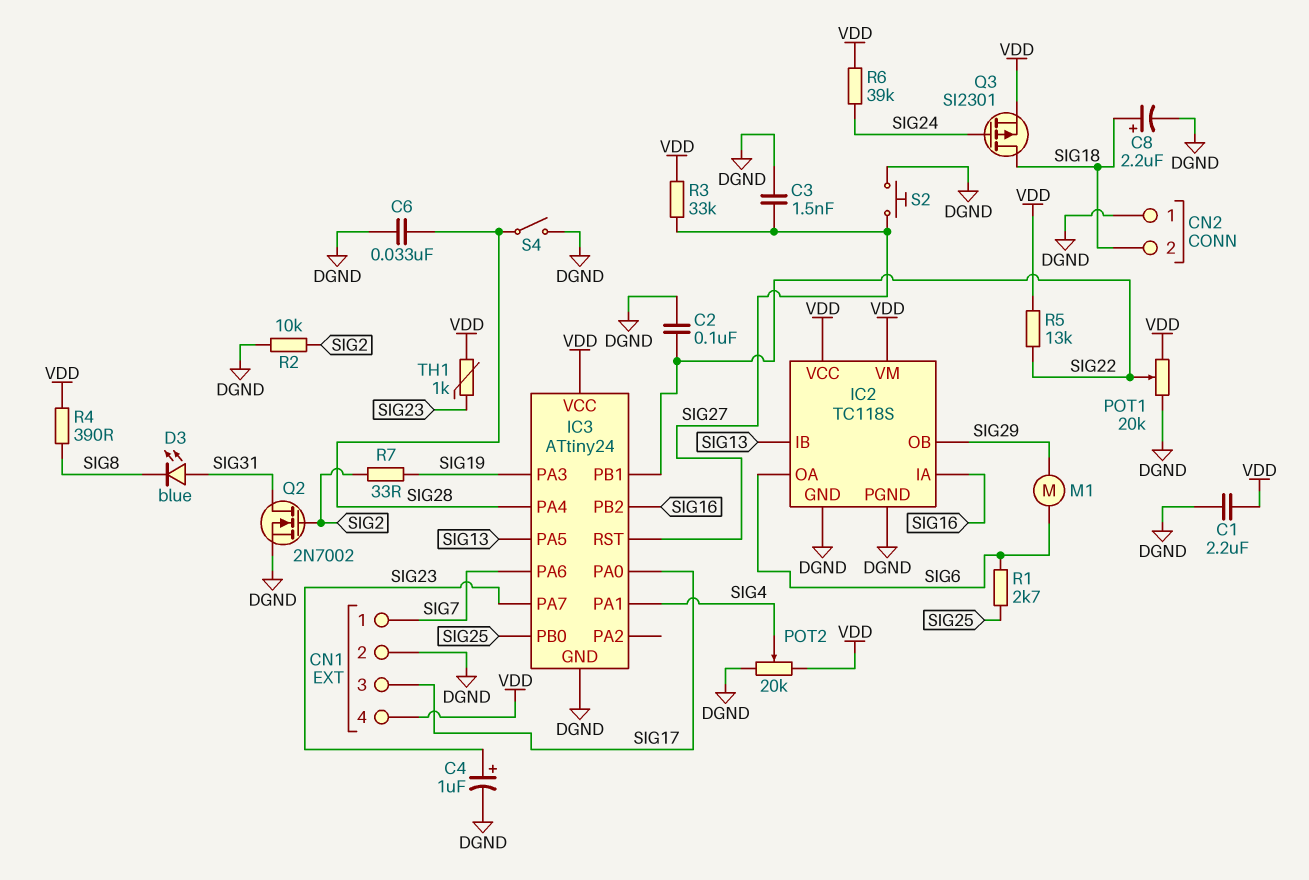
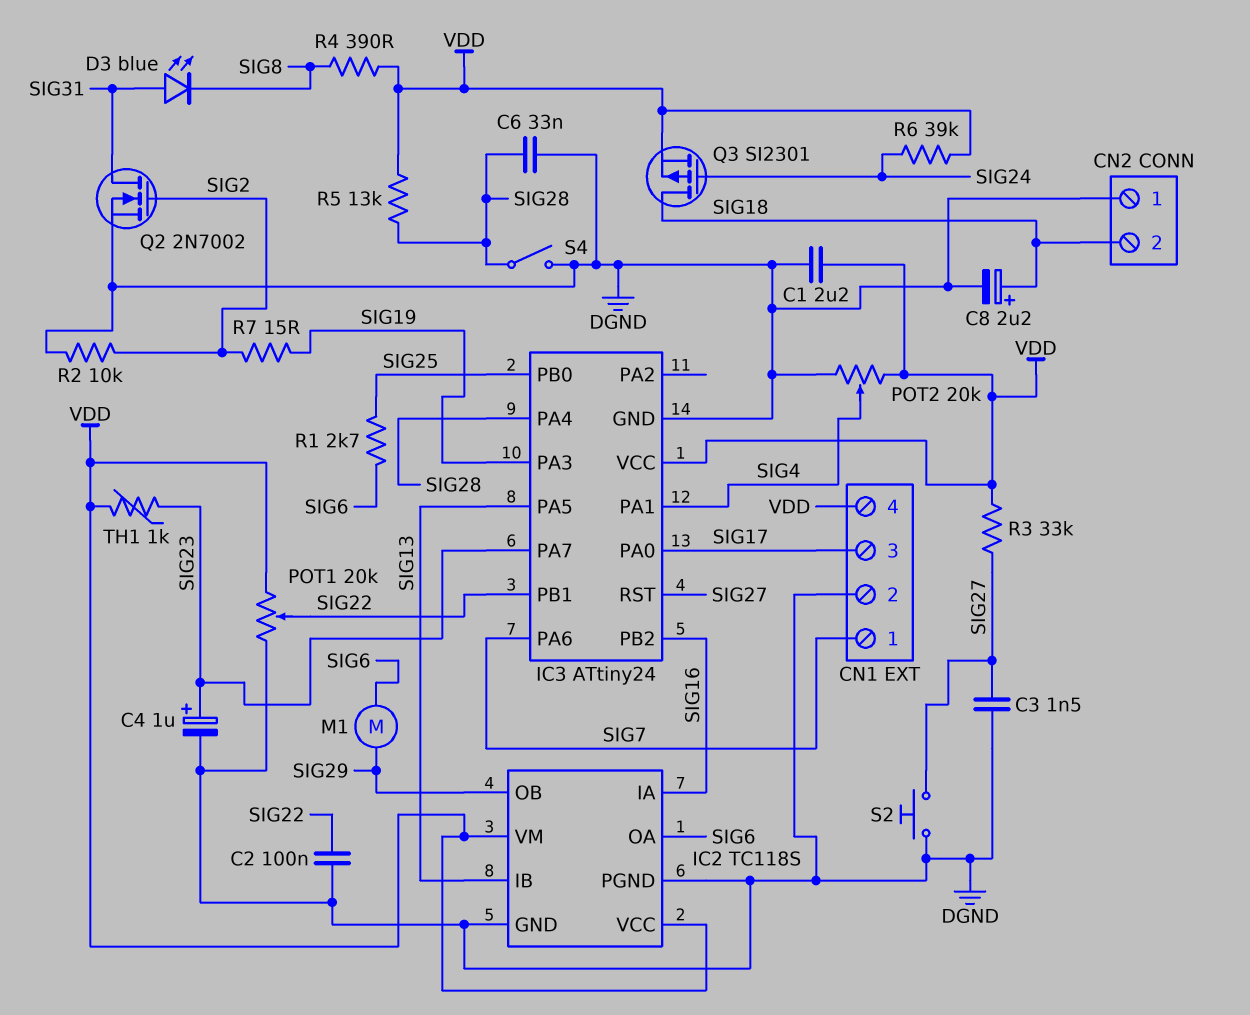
R5: 13k (SIG22, VDD) -> 13k (SIG28, VDD)
R7: 33 (SIG2, SIG19) -> 15 (SIG2, SIG19)

